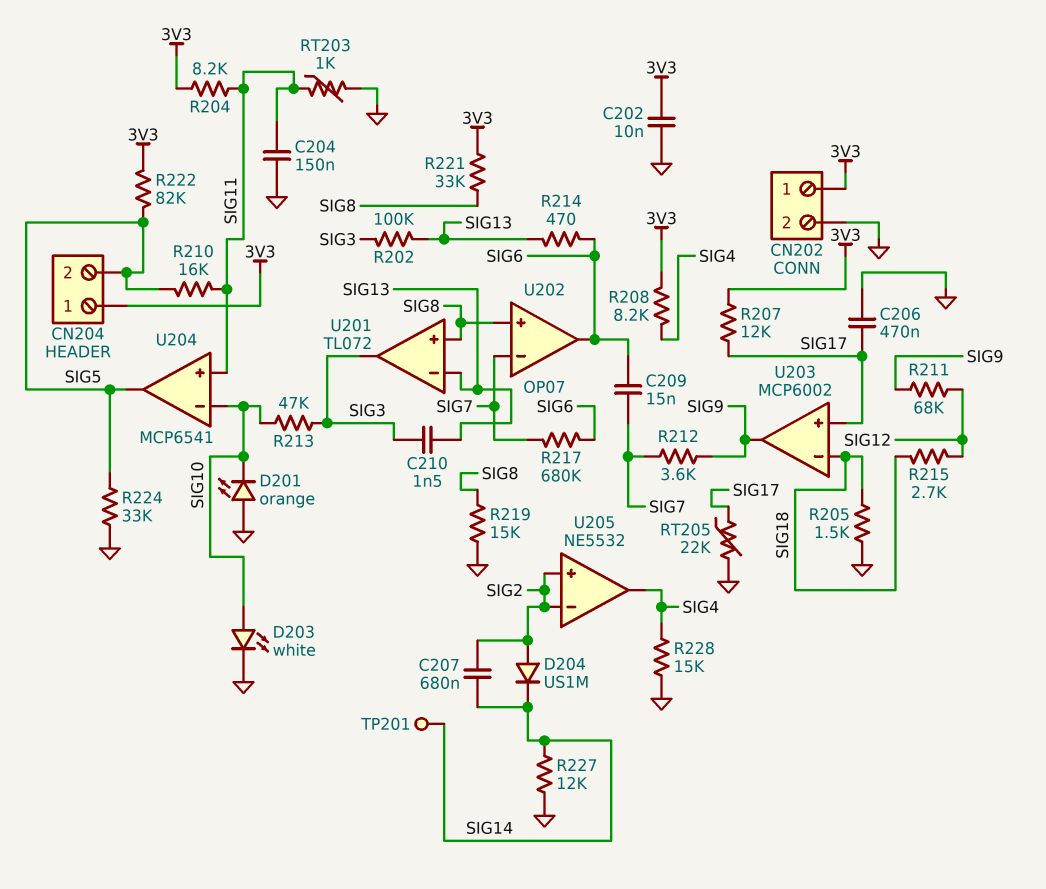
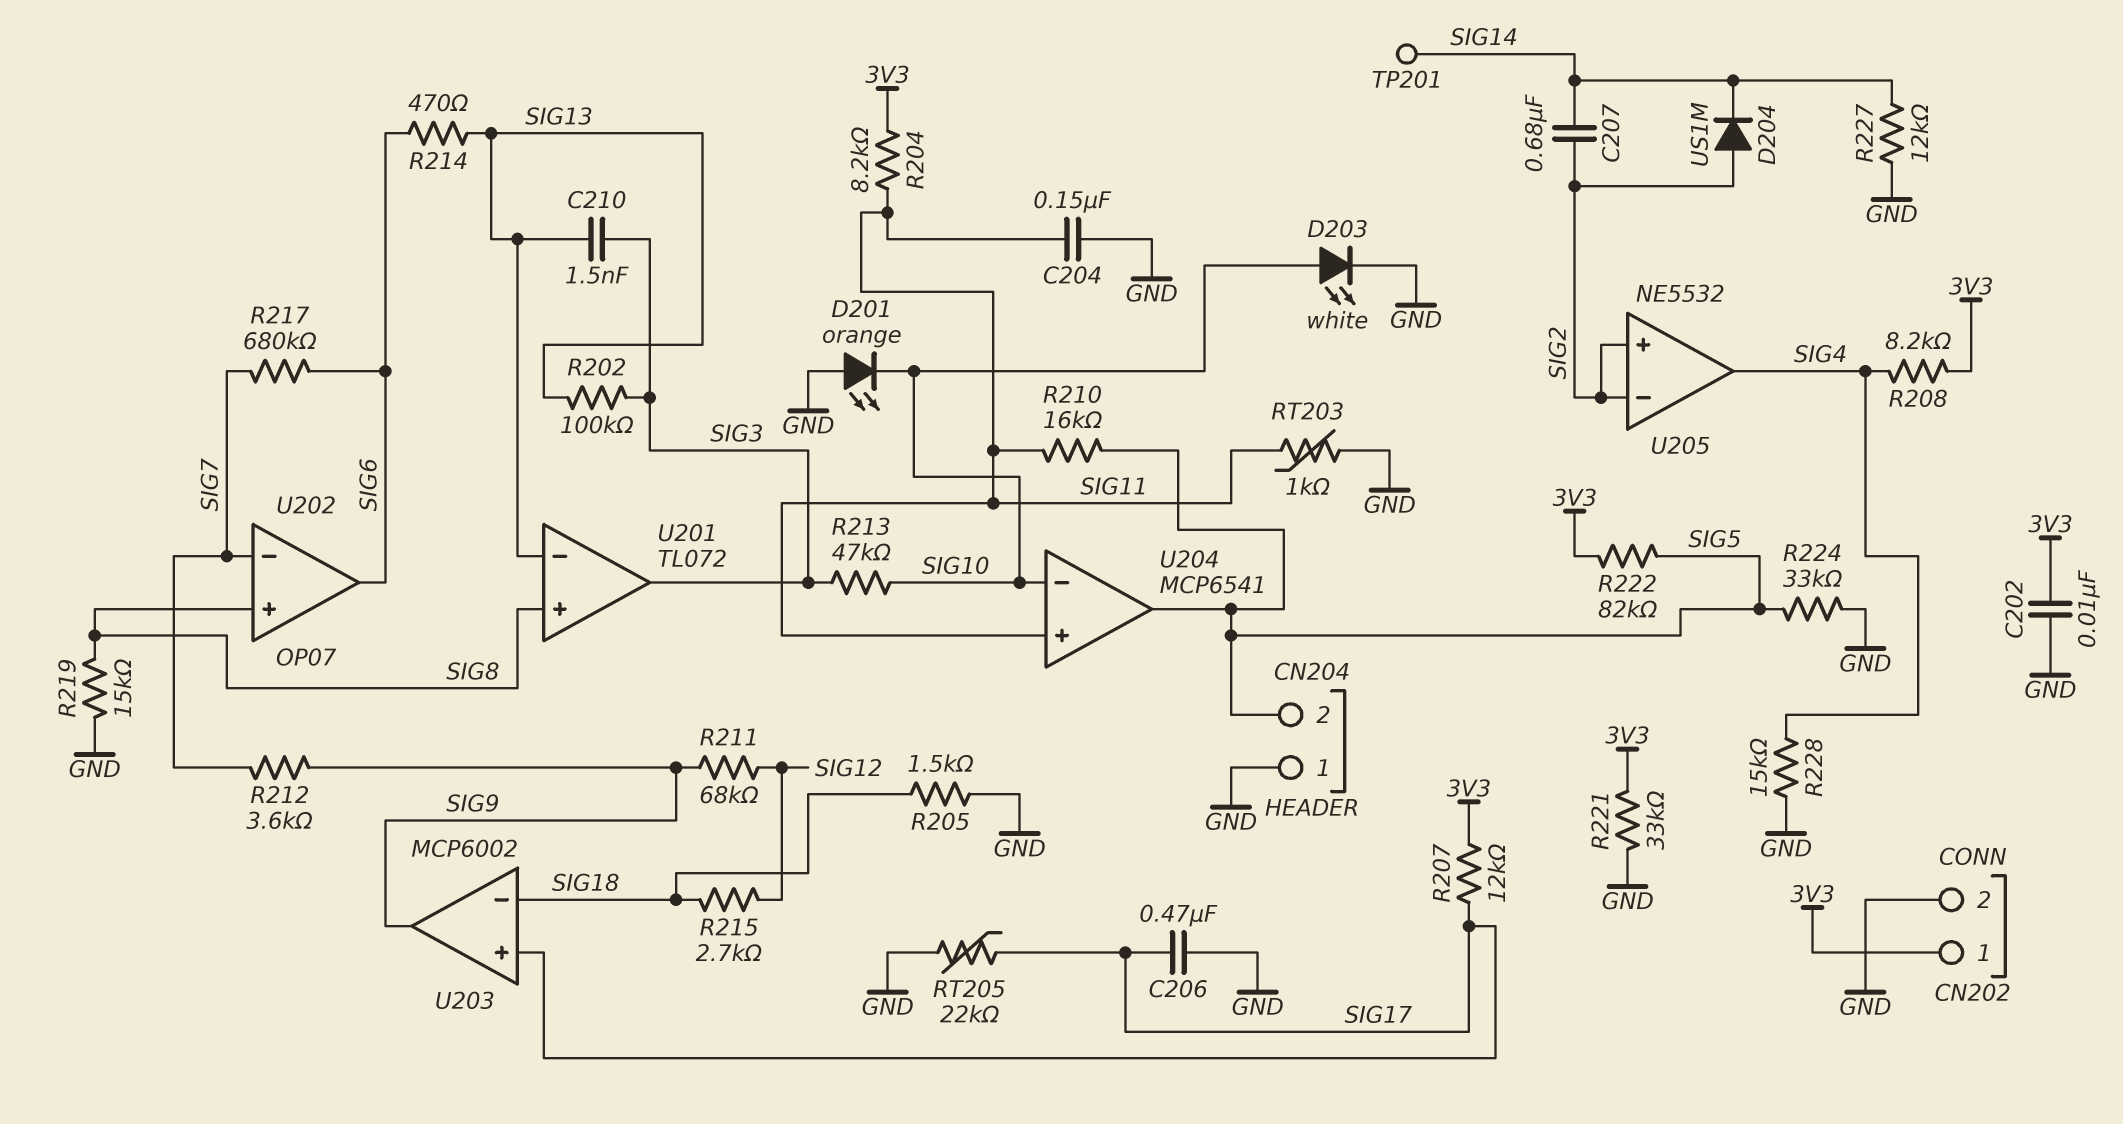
C209: 15nF (SIG6, SIG7) -> none
CN204 pin 1: 3V3 -> GND
R221: 33k (3V3, SIG8) -> 33k (3V3, GND)

